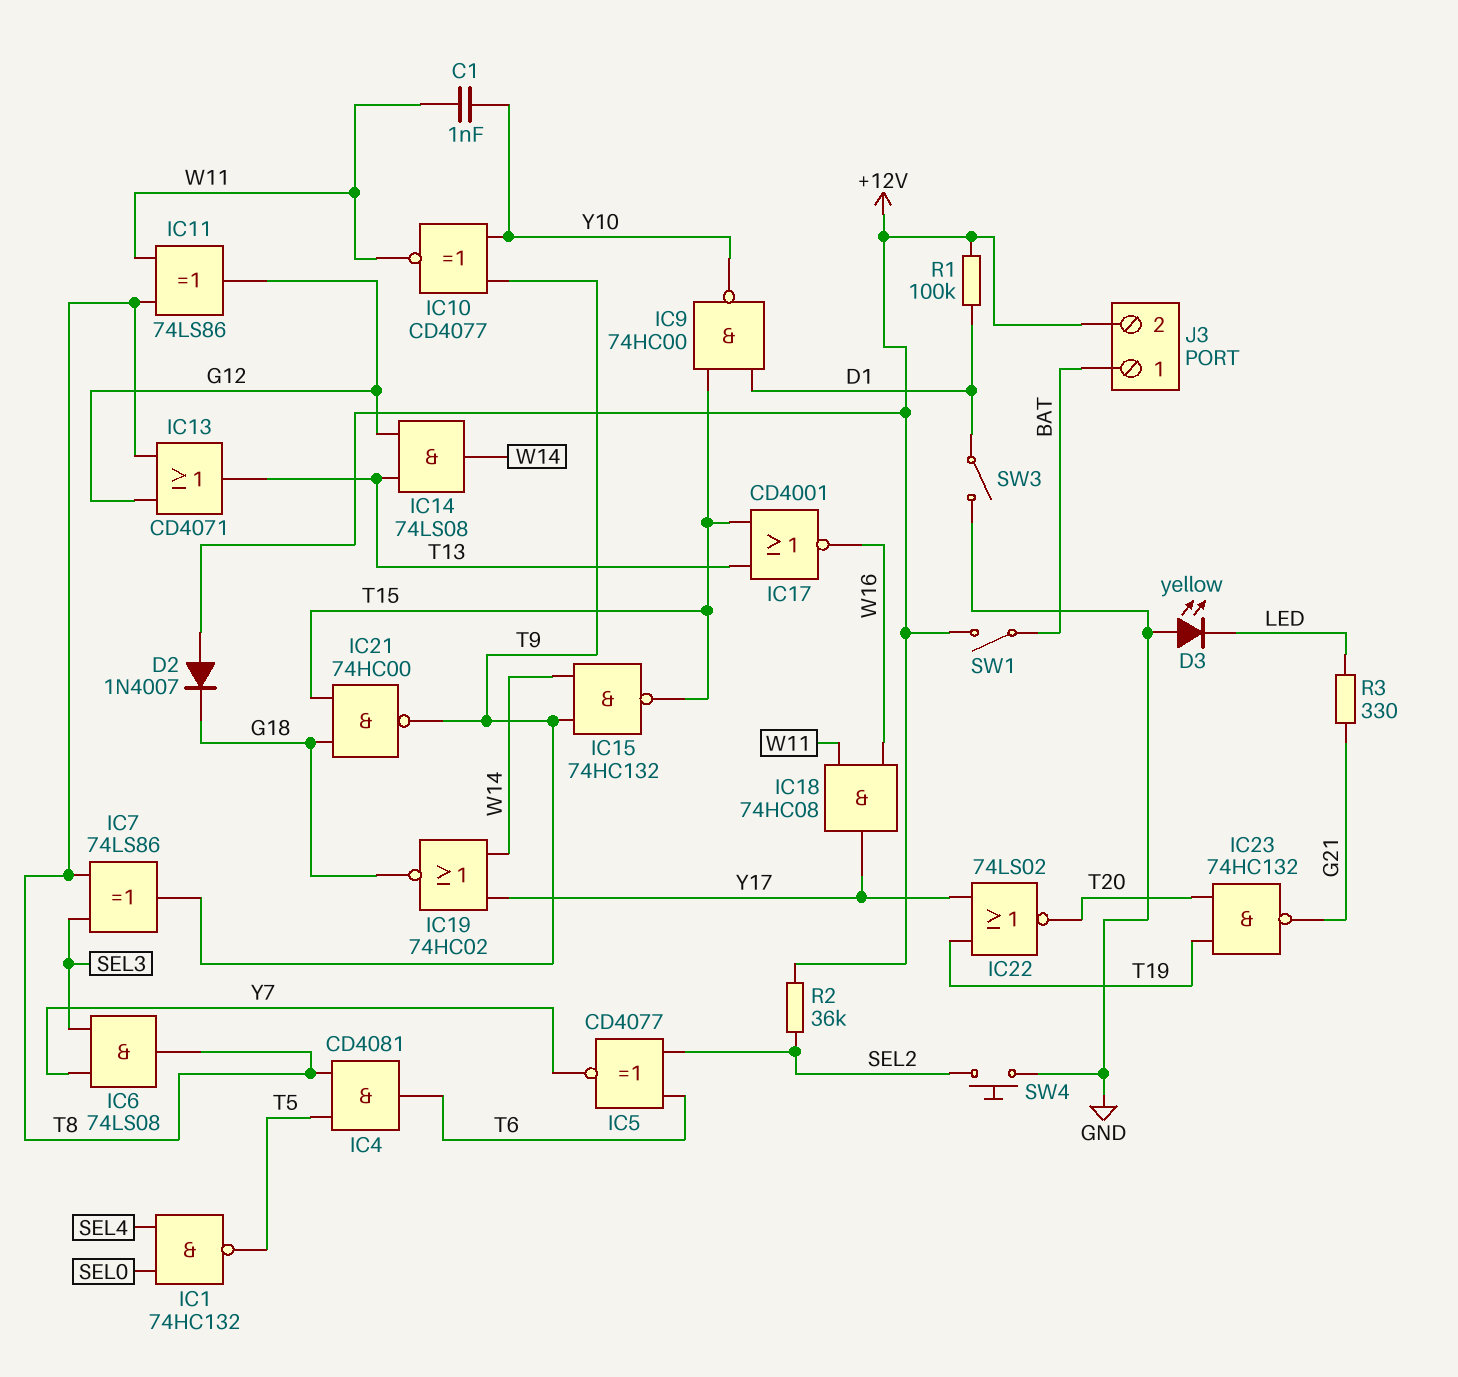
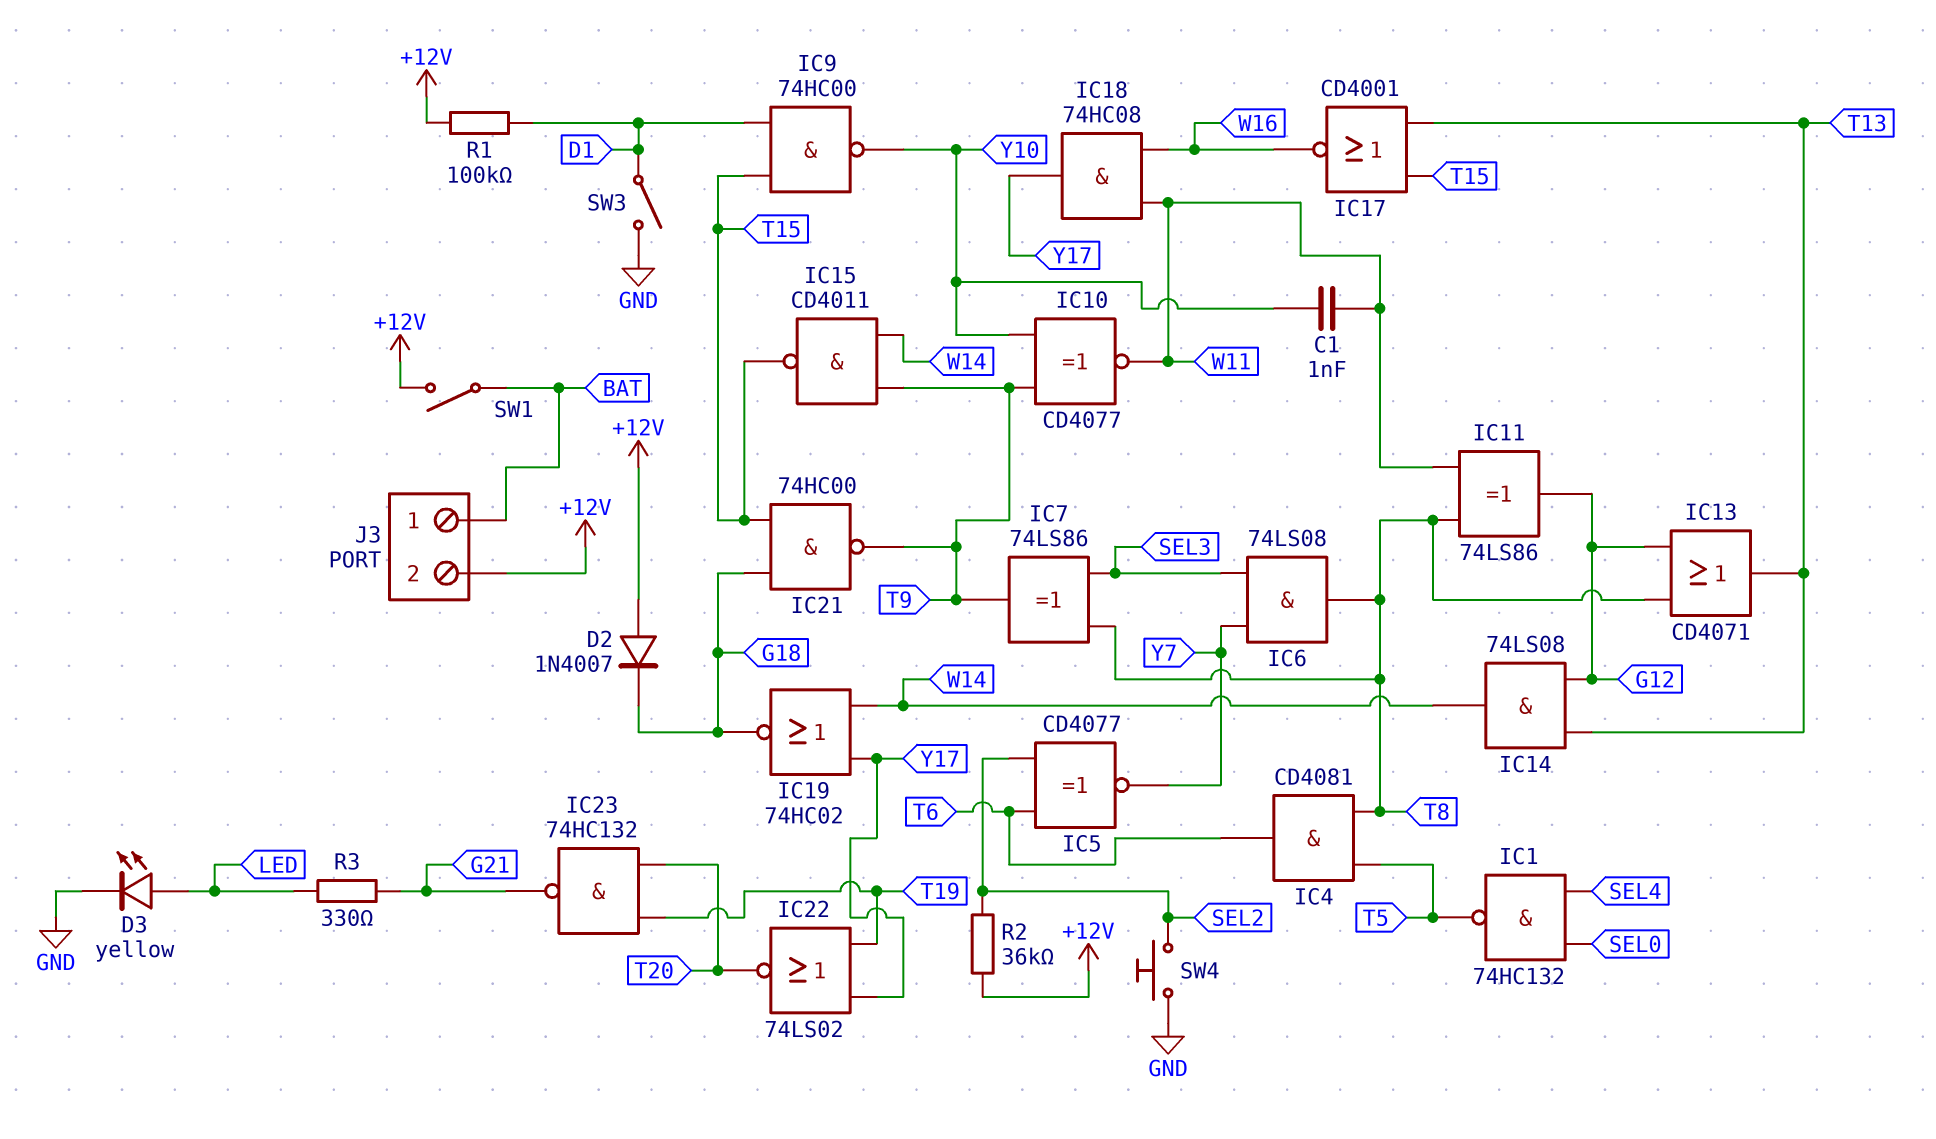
D3: LED yellow (A GND, K LED) -> LED yellow (A LED, K GND)
IC15: NAND 74HC132 (in T9, in W14, out T15) -> NAND CD4011 (in T9, in W14, out T15)

